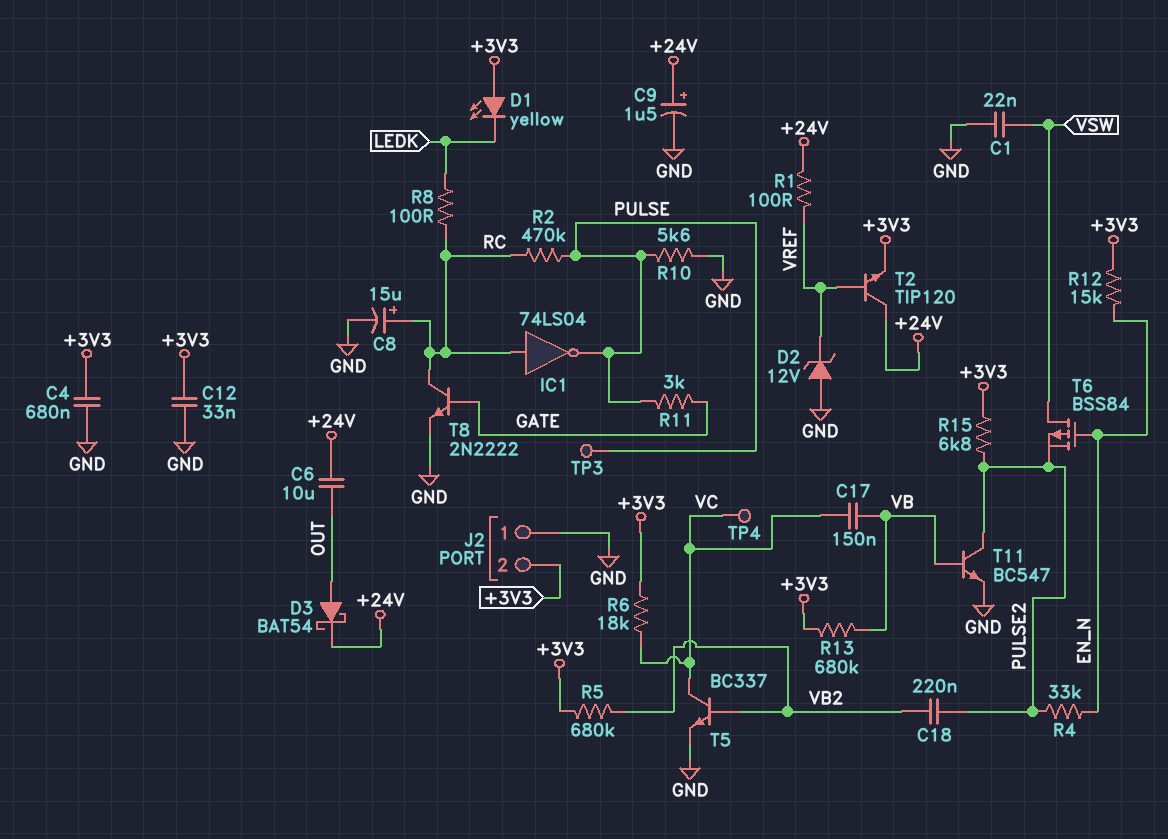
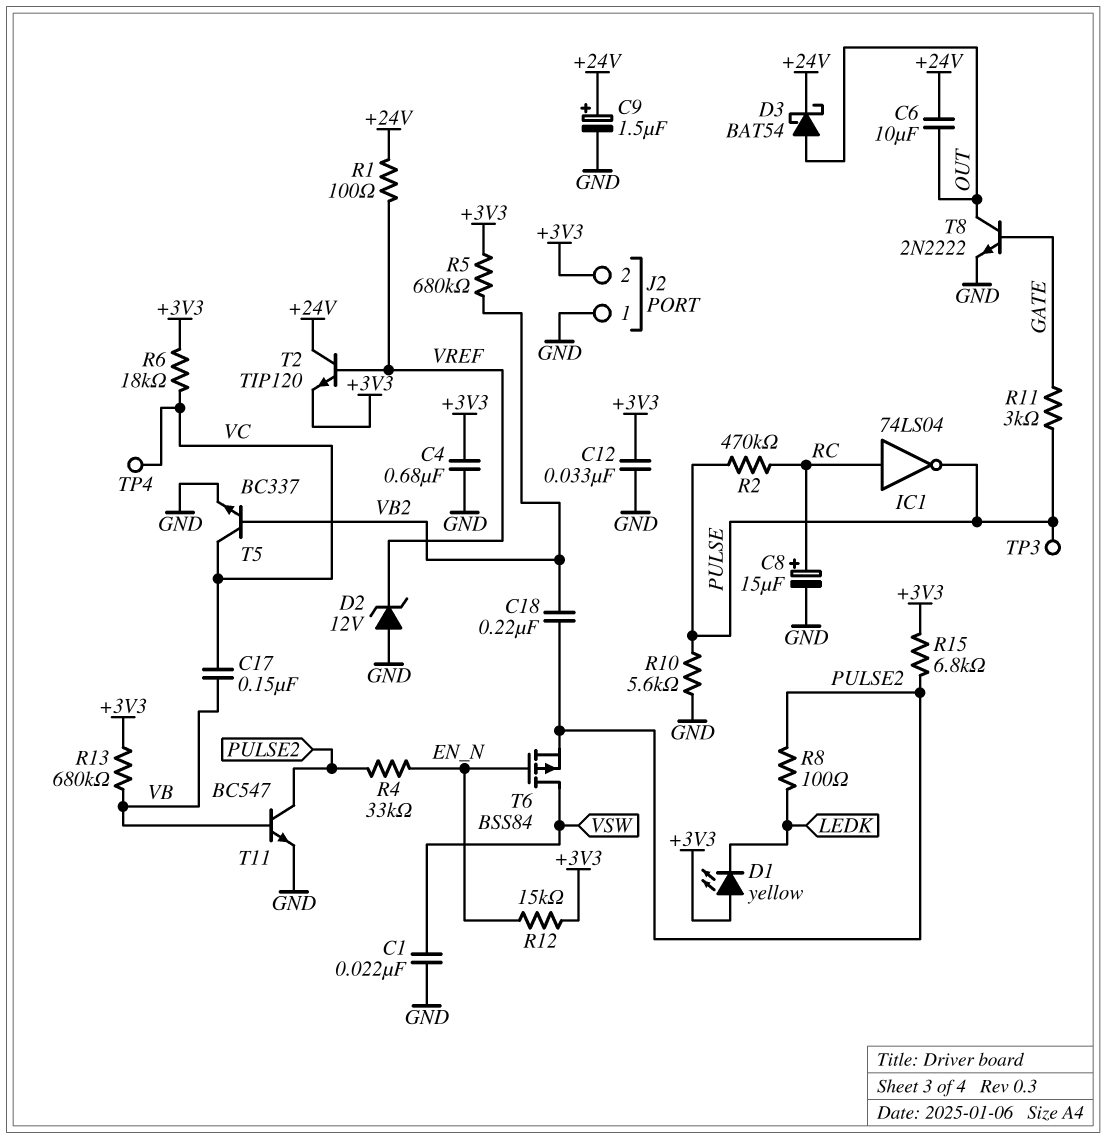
R8: 100 (LEDK, RC) -> 100 (LEDK, PULSE2)
T8: NPN 2N2222 (B GATE, C RC, E GND) -> NPN 2N2222 (B GATE, C OUT, E GND)

